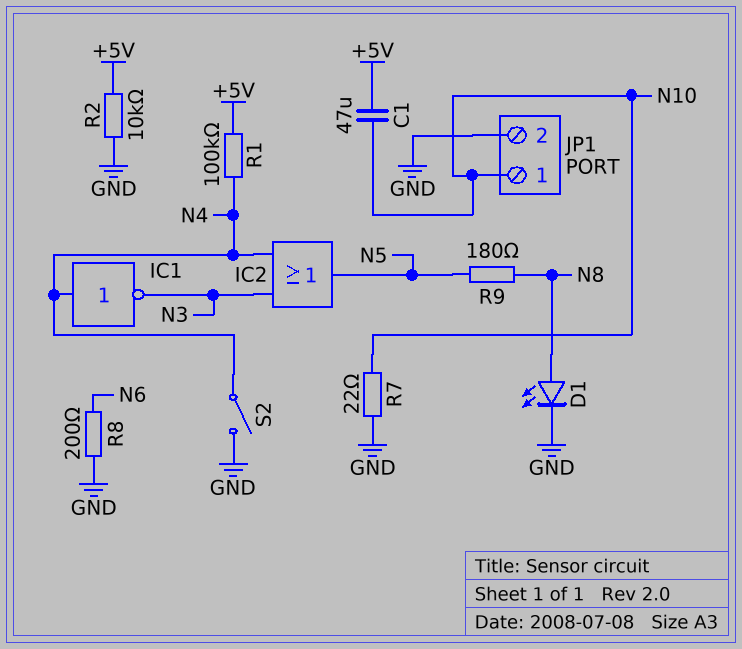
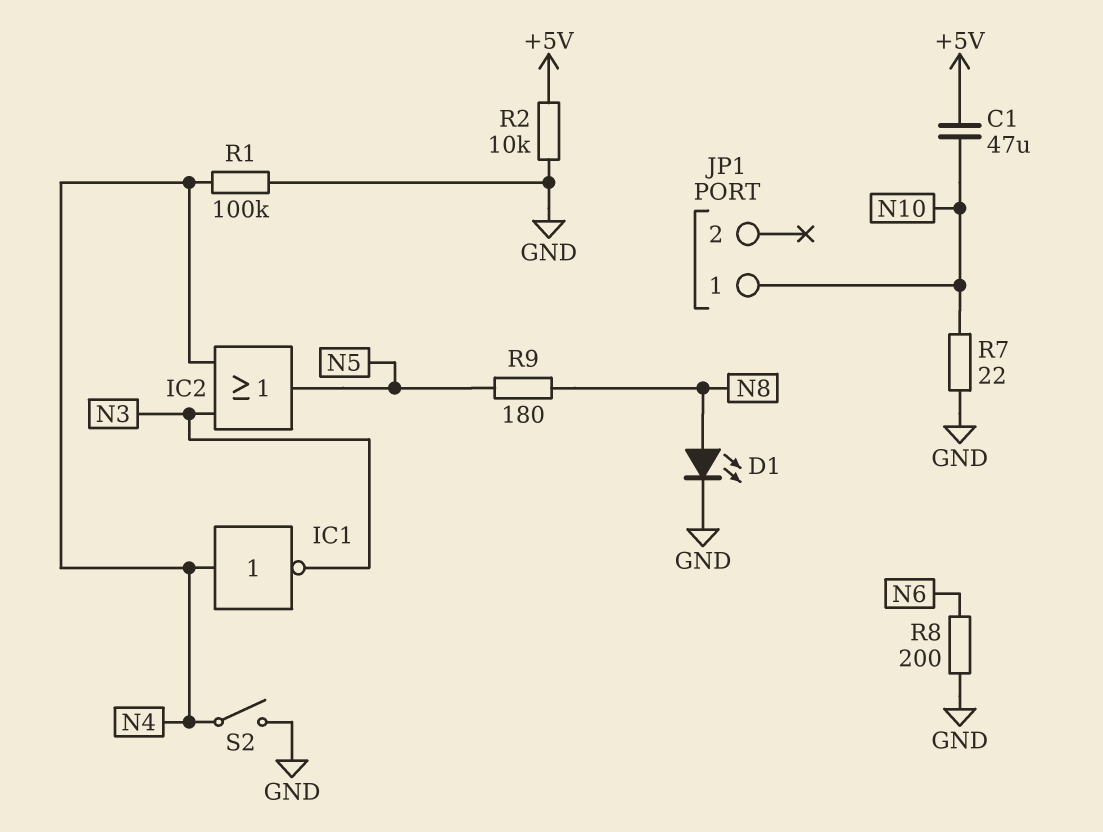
JP1 pin 2: GND -> none
R1: 100k (+5V, N4) -> 100k (GND, N4)

